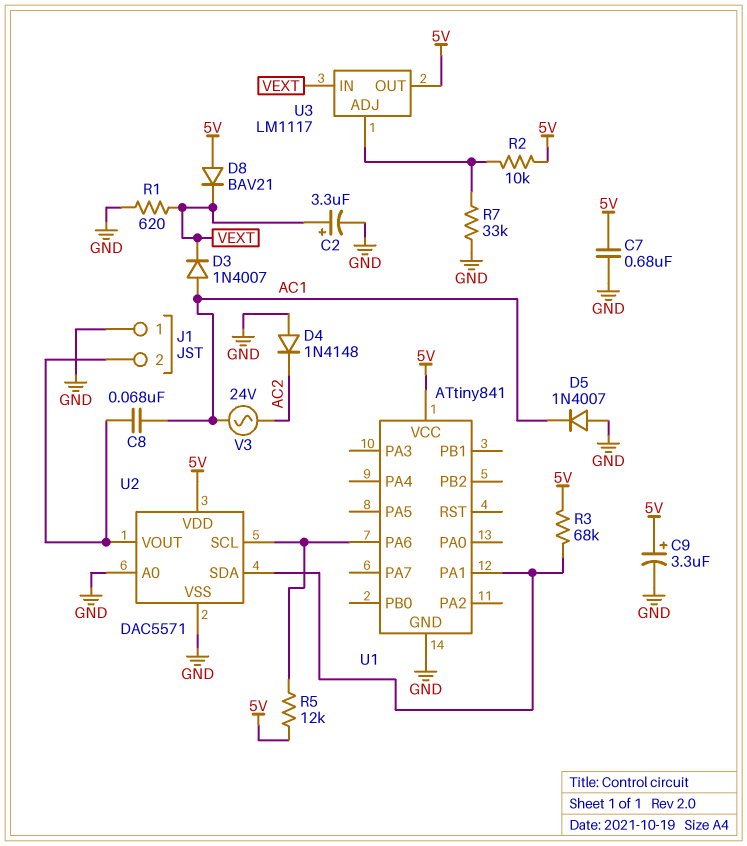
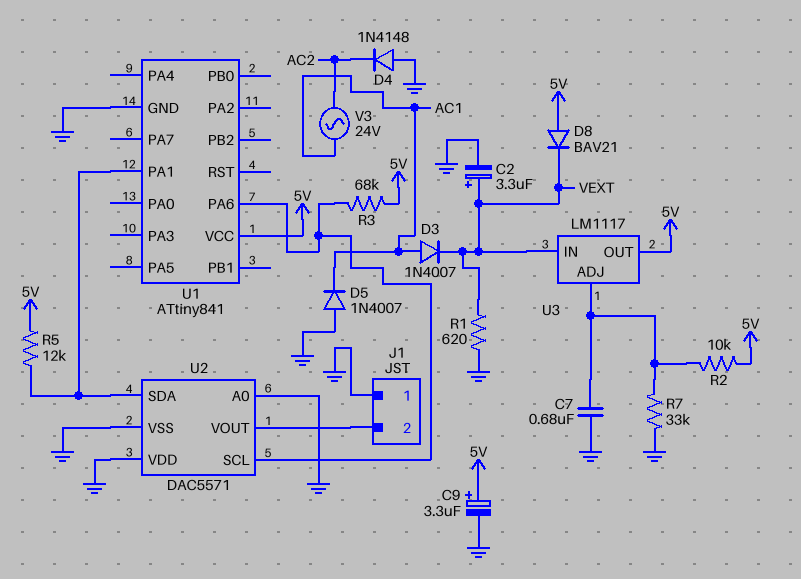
C7: 680nF (5V, GND) -> 680nF (GND, U3/ADJ)
C8: 68nF (AC1, J1/2) -> none
R3: 68k (5V, U1/PA1) -> 68k (5V, U1/PA6)
R5: 12k (5V, U1/PA6) -> 12k (5V, U1/PA1)
U2 pin VDD: 5V -> GND

